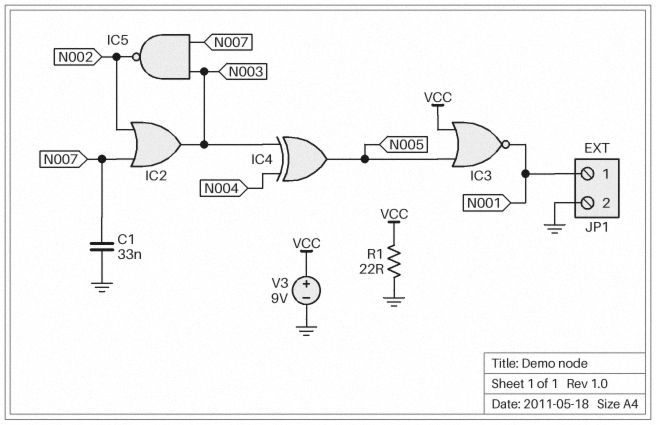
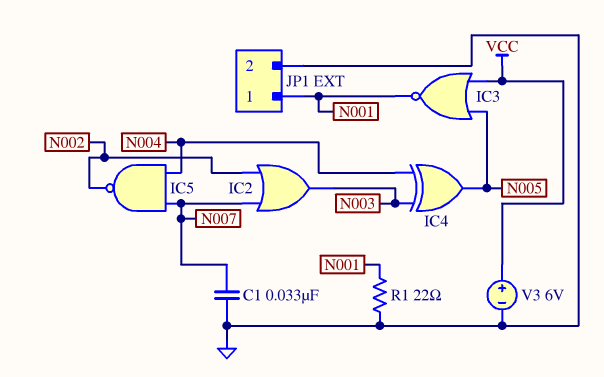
IC5: NAND (in N003, in N007, out N002) -> NAND (in N004, in N007, out N002)
R1: 22 (GND, VCC) -> 22 (GND, N001)
V3: 9V (plus VCC, minus GND) -> 6V (plus VCC, minus GND)

